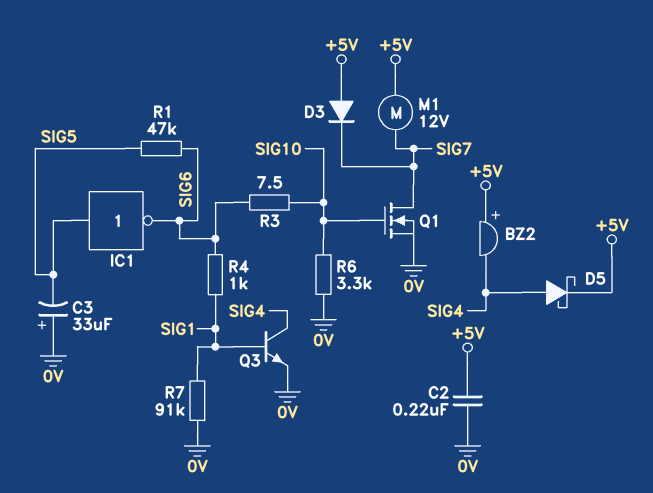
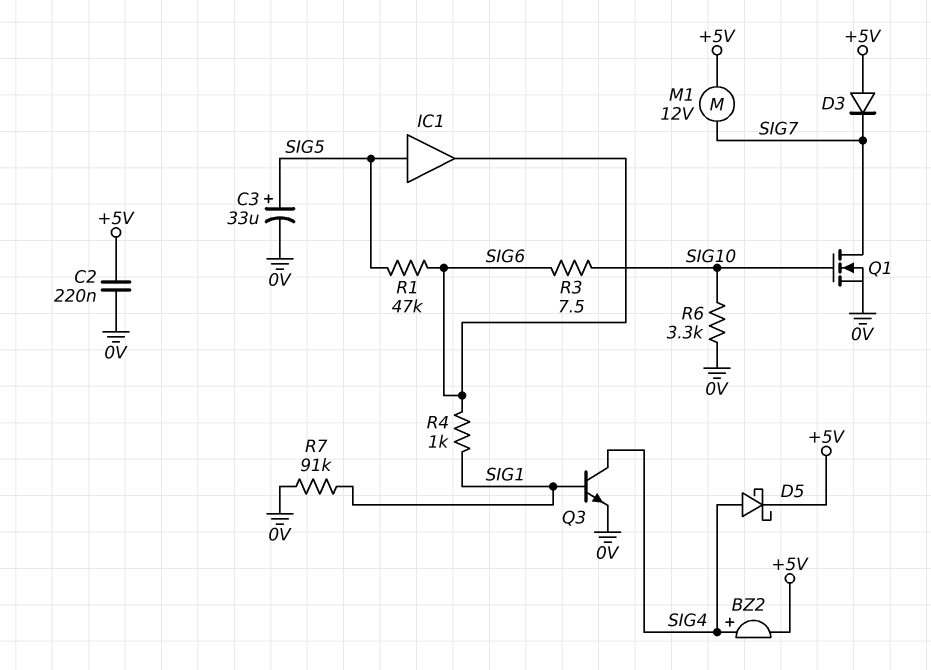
BZ2: buzzer (plus +5V, minus SIG4) -> buzzer (plus SIG4, minus +5V)
C3: 33uF (plus 0V, minus SIG5) -> 33uF (plus SIG5, minus 0V)
IC1: NOT (in SIG5, out SIG6) -> buffer (in SIG5, out SIG6)

